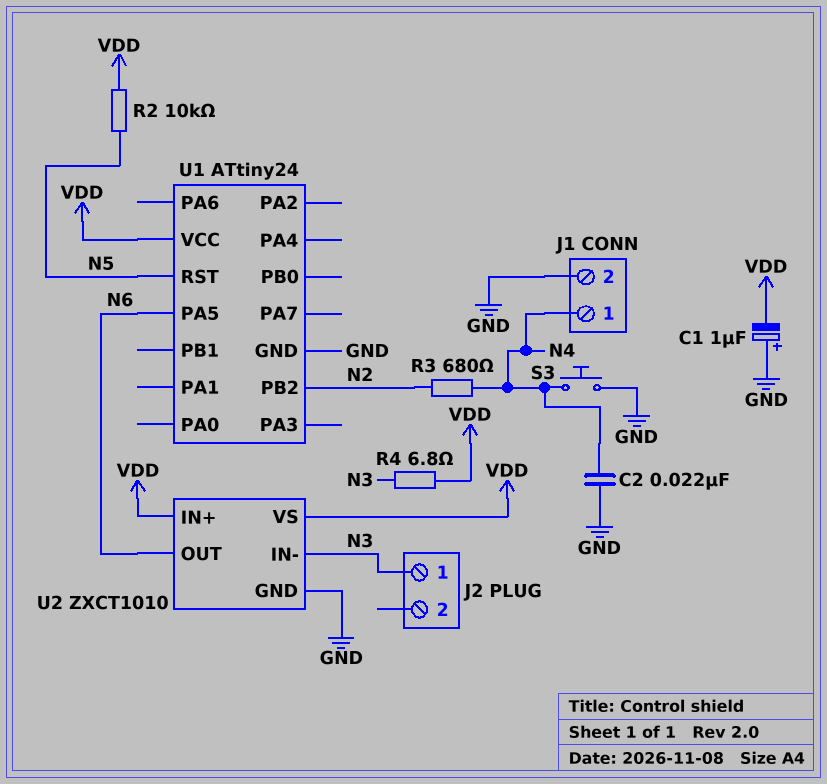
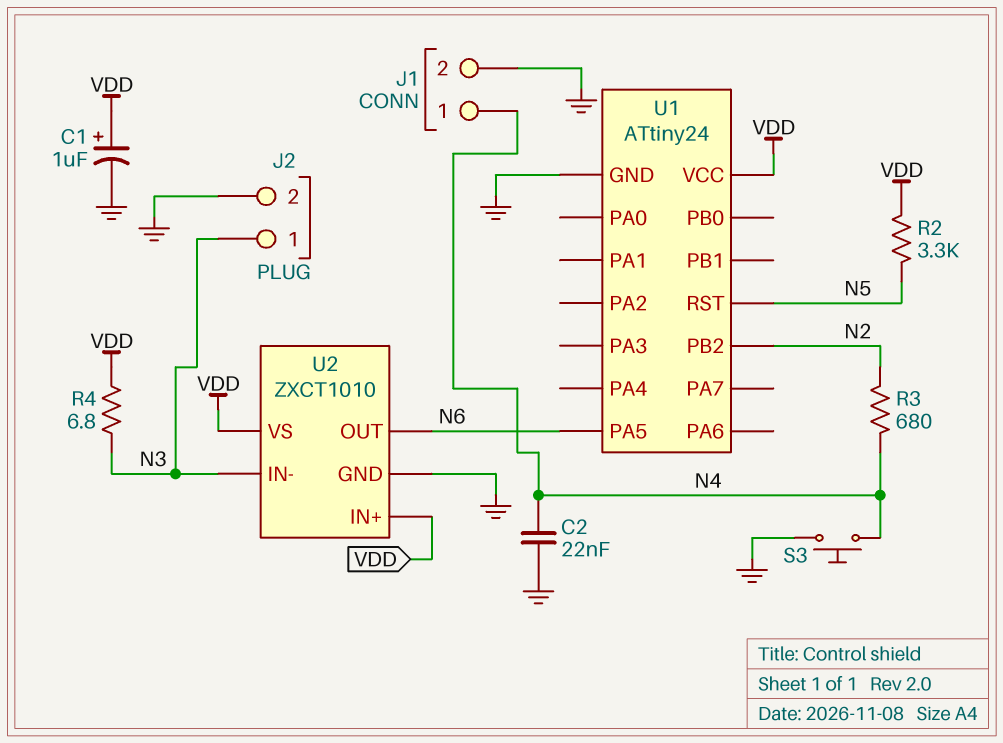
C1: 1uF (plus GND, minus VDD) -> 1uF (plus VDD, minus GND)
J2 pin 2: none -> GND
R2: 10k (N5, VDD) -> 3.3k (N5, VDD)

